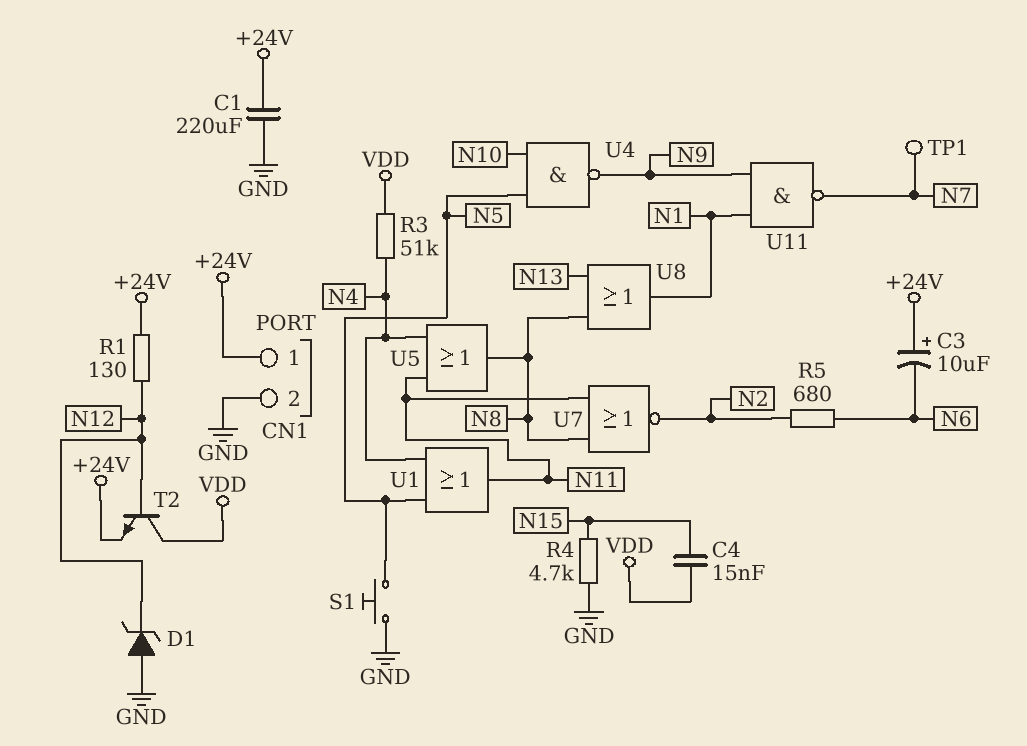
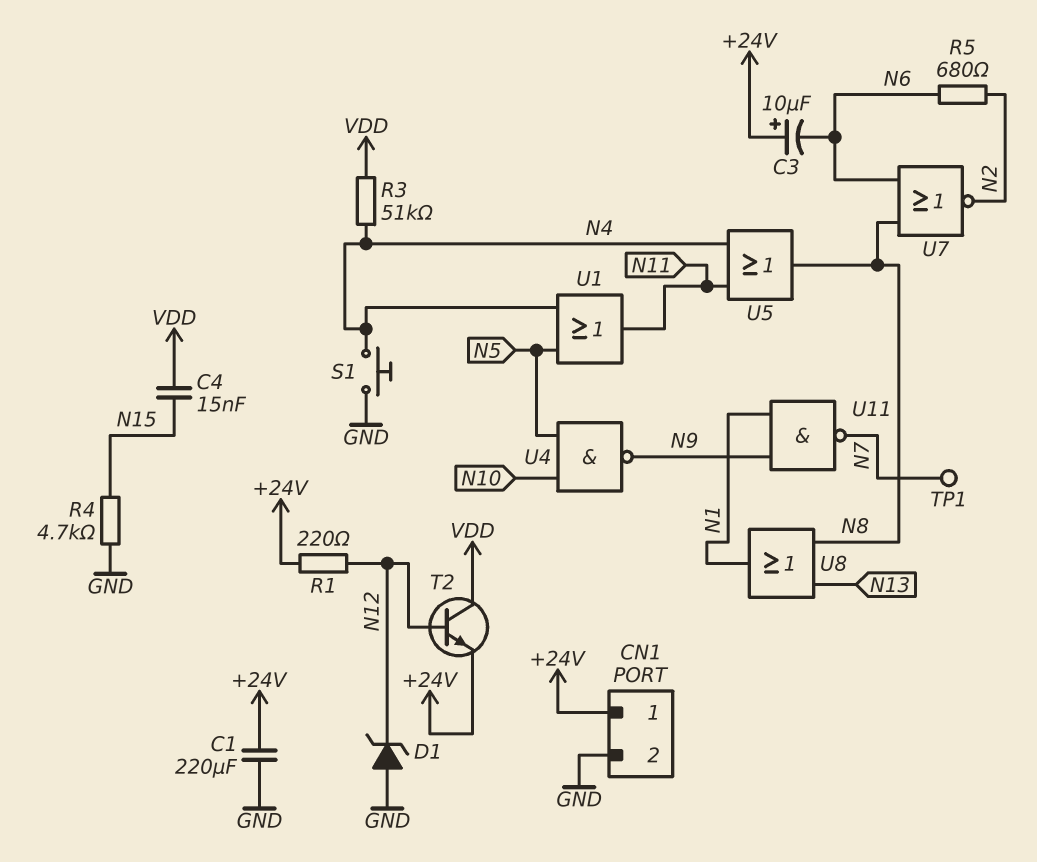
R1: 130 (+24V, N12) -> 220 (+24V, N12)
S1: button (GND, N5) -> button (GND, N4)
U7: NOR (in N8, in N11, out N2) -> NOR (in N6, in N8, out N2)

